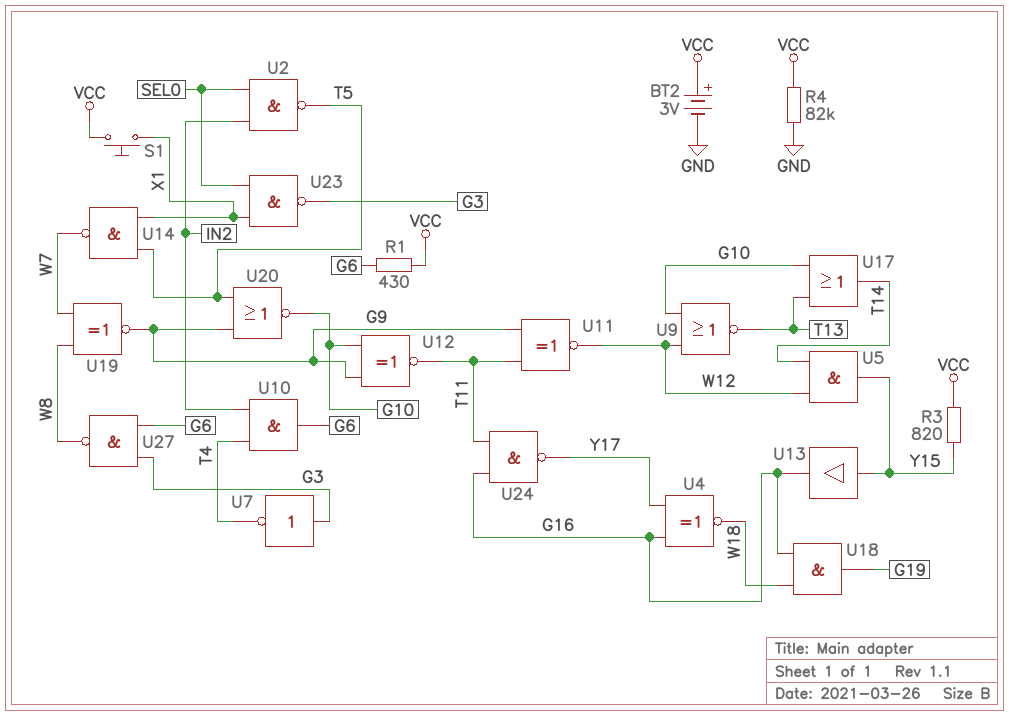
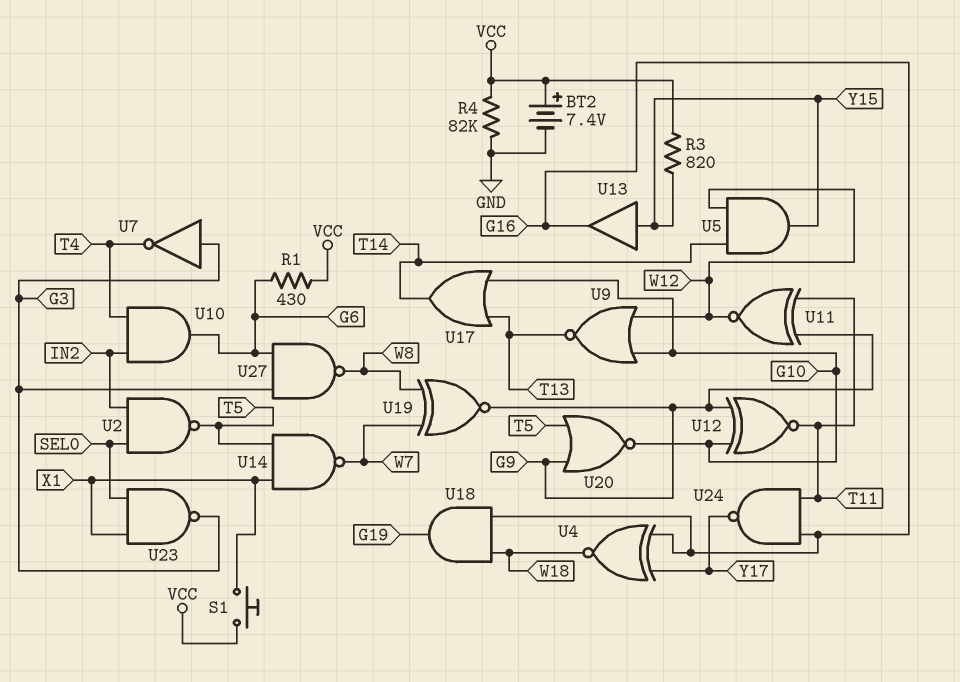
BT2: 3V (plus VCC, minus GND) -> 7.4V (plus VCC, minus GND)

